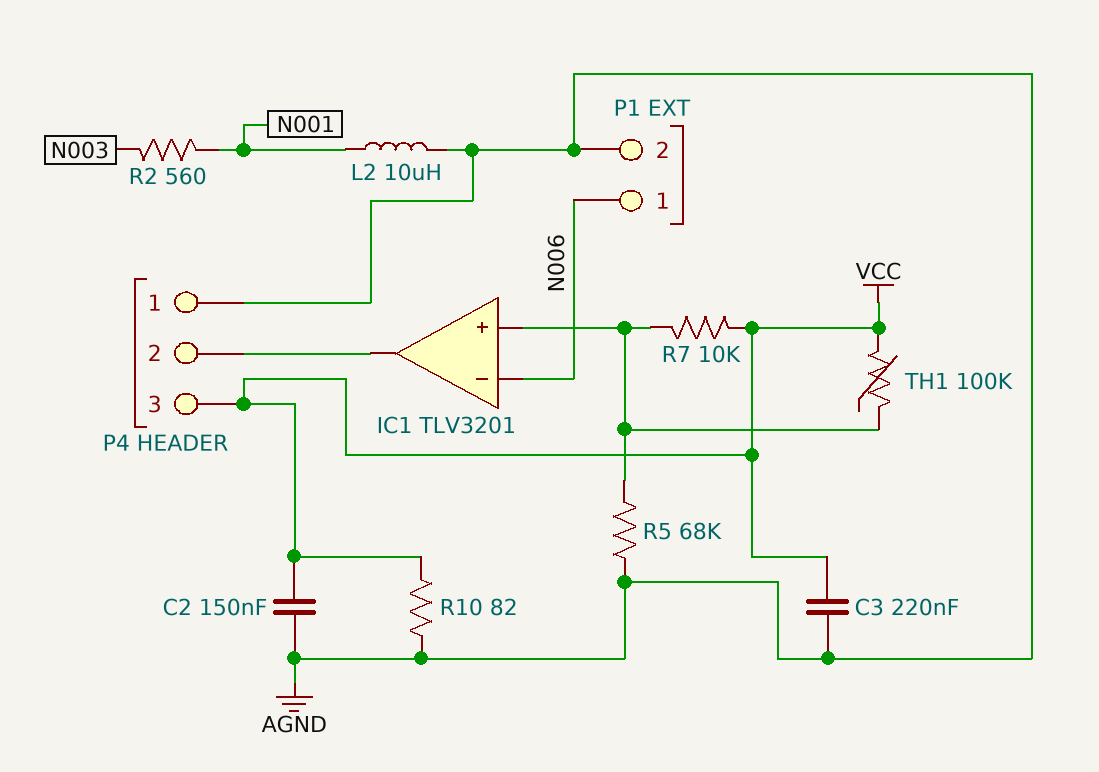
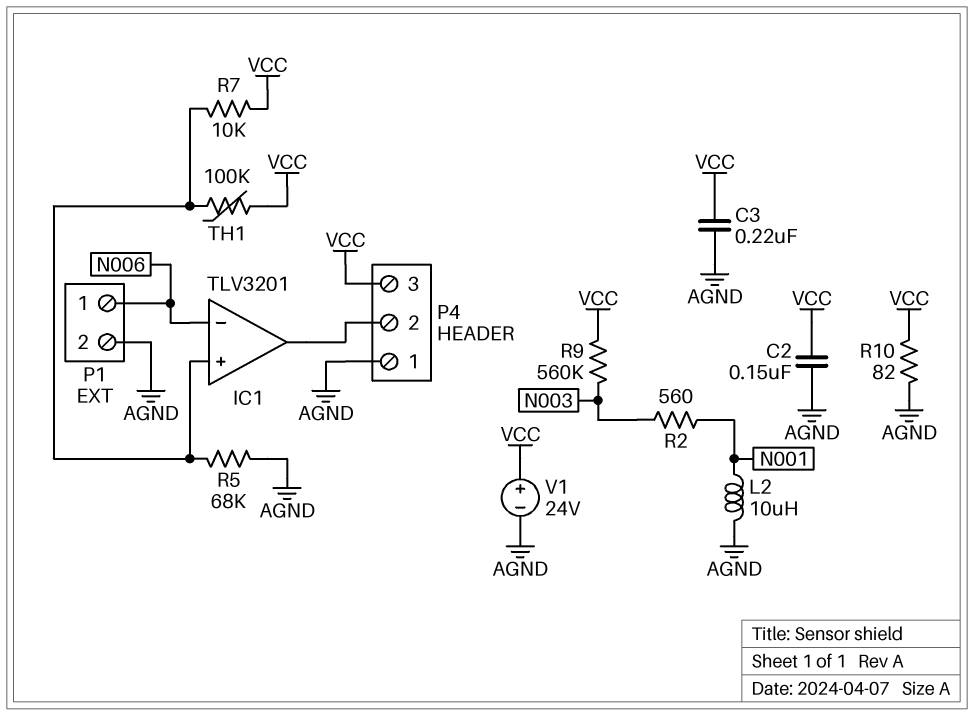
R9: none -> 560k (N003, VCC)
V1: none -> 24V (plus VCC, minus AGND)

